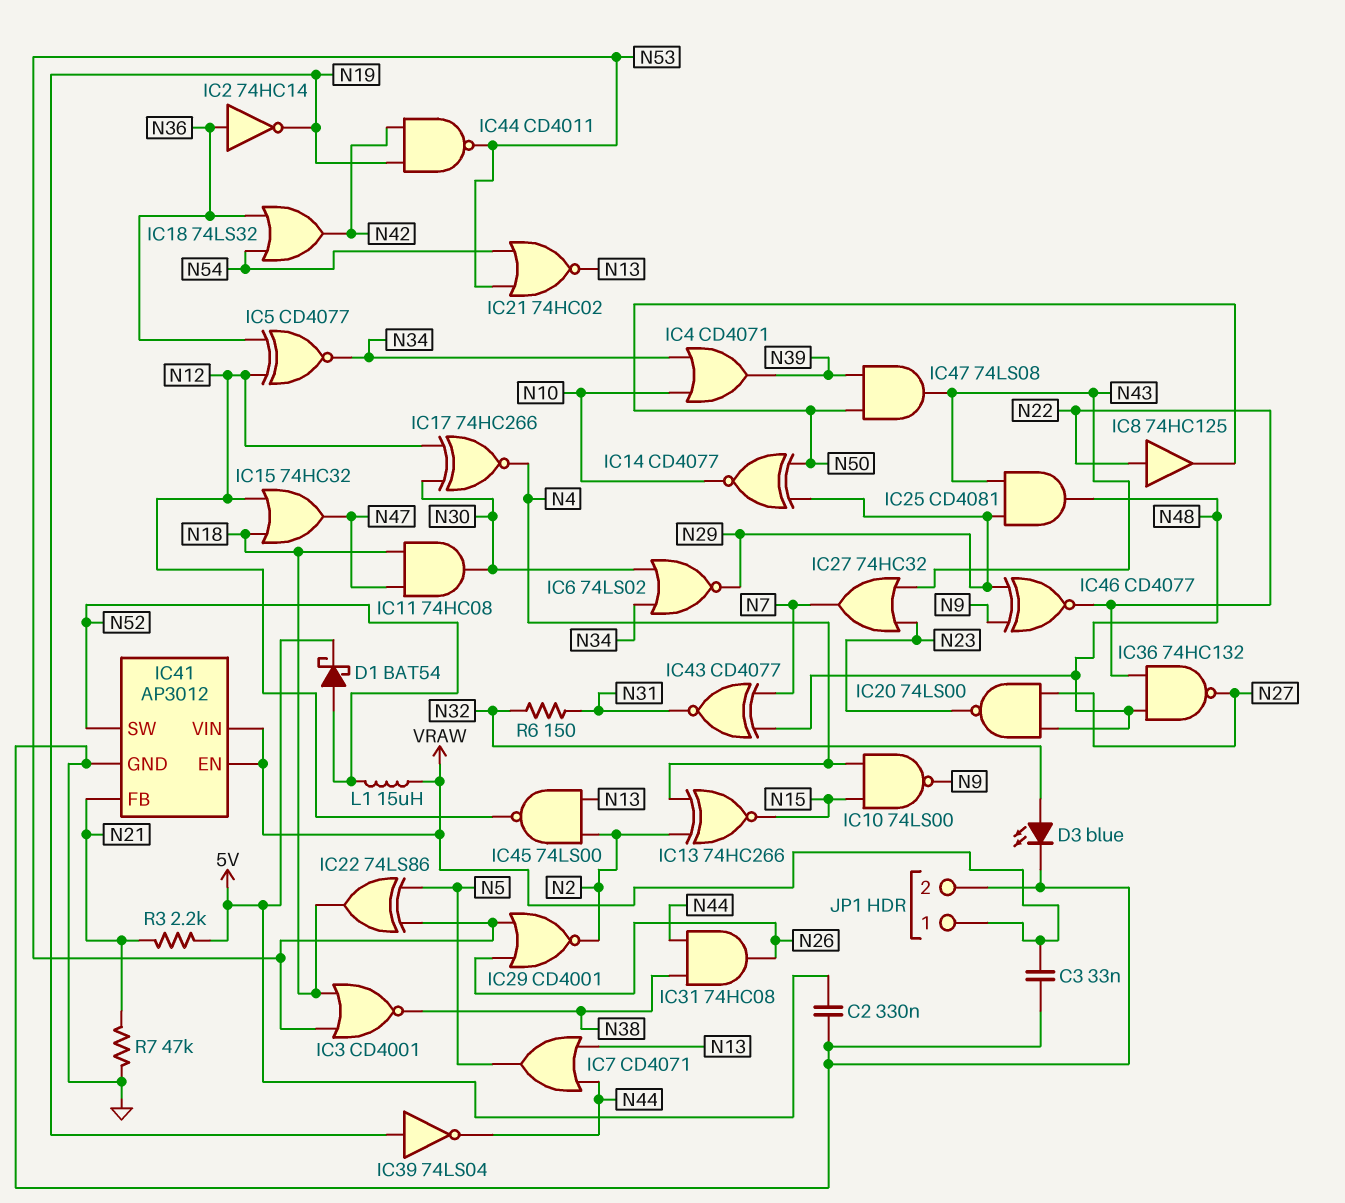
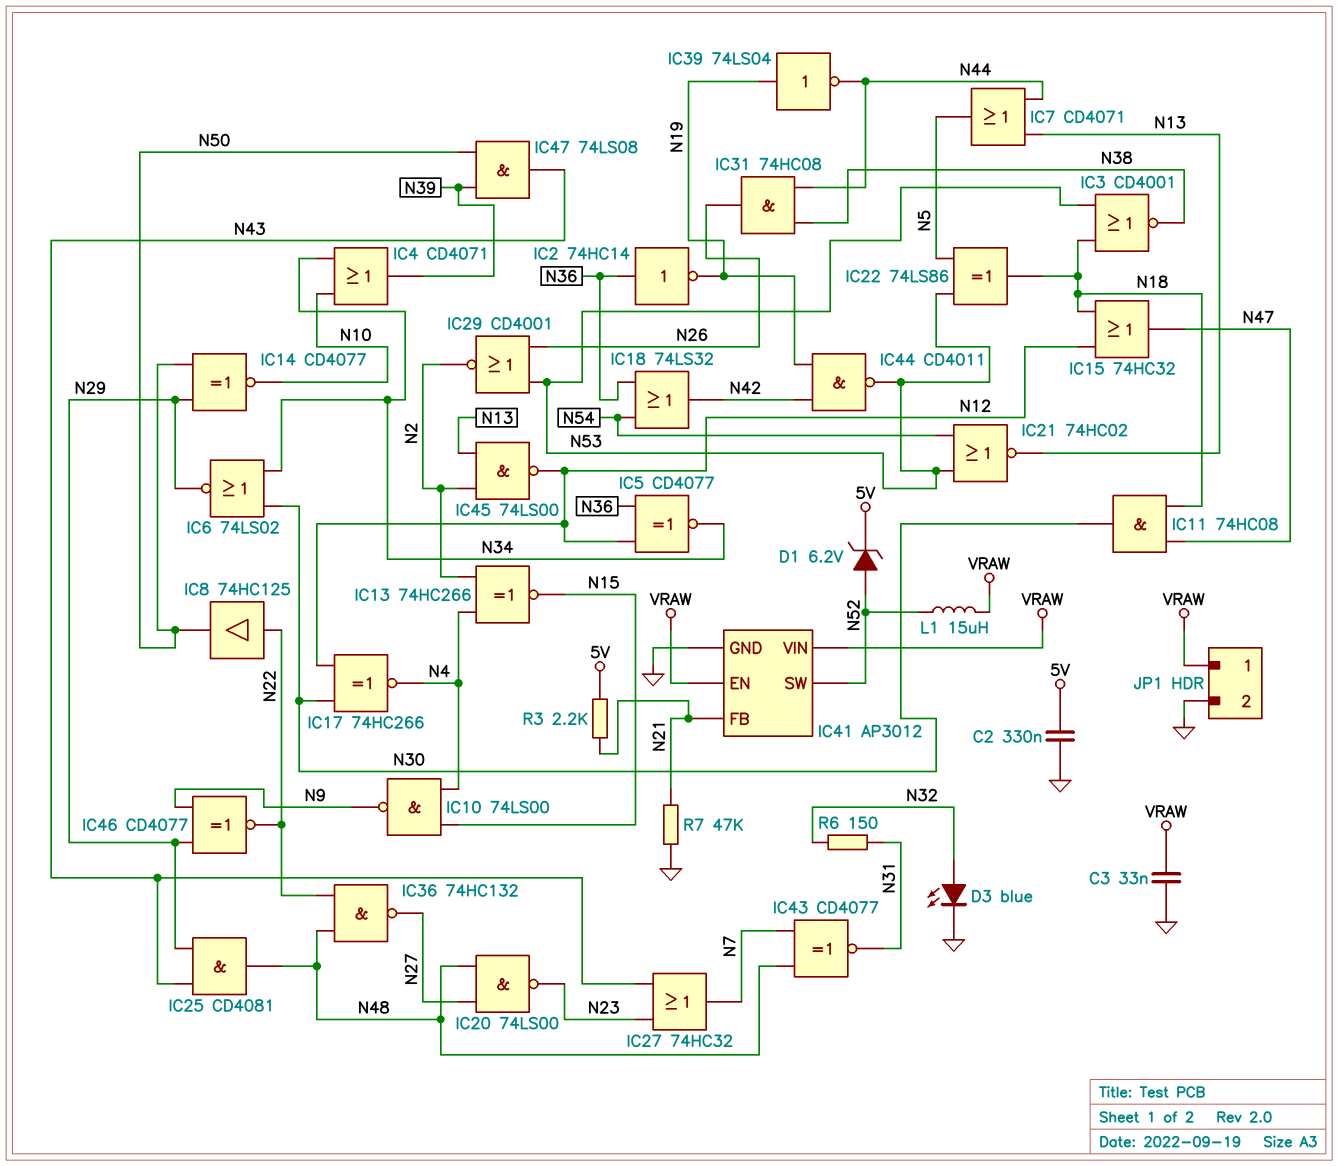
D1: schottky BAT54 (A N52, K 5V) -> zener 6.2V (A N52, K 5V)

